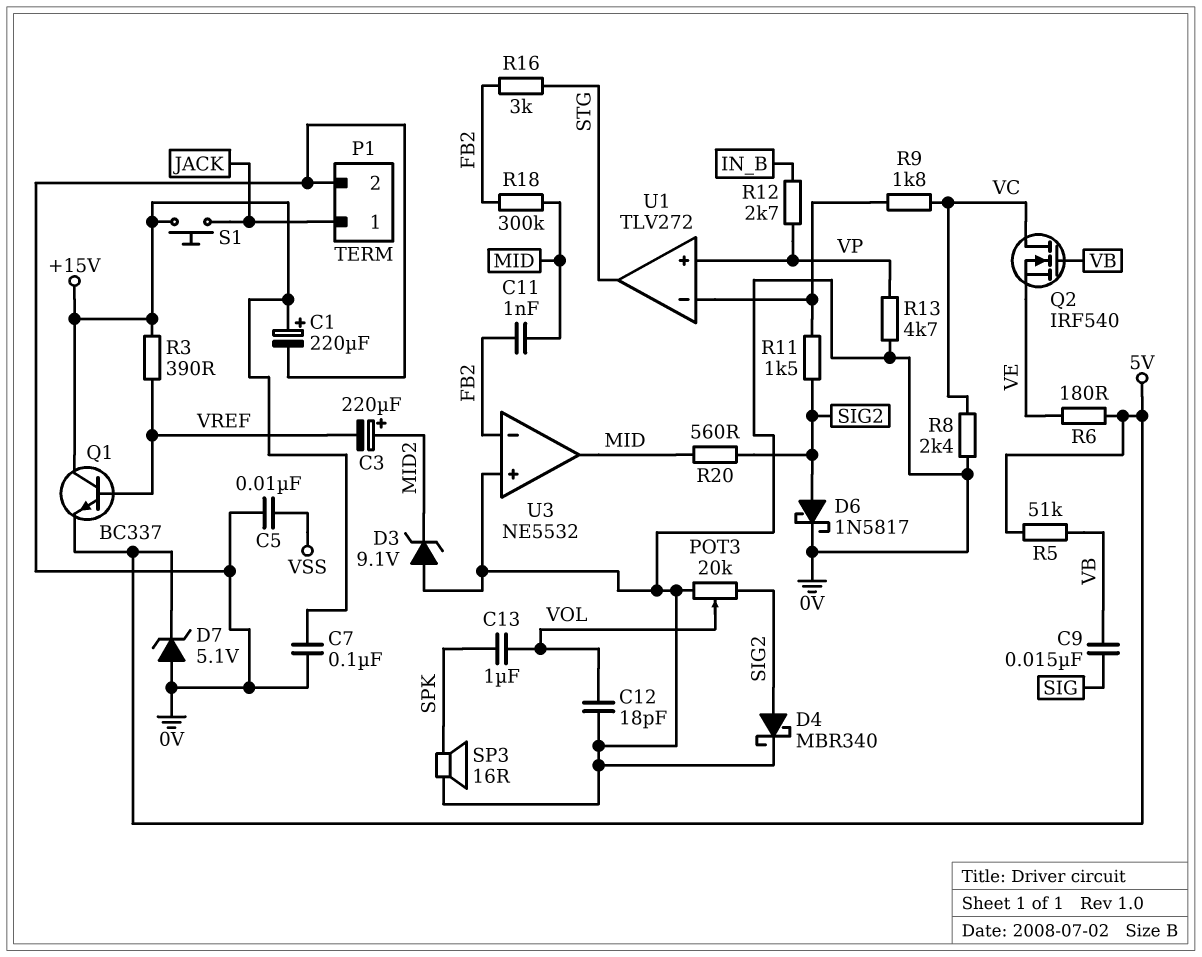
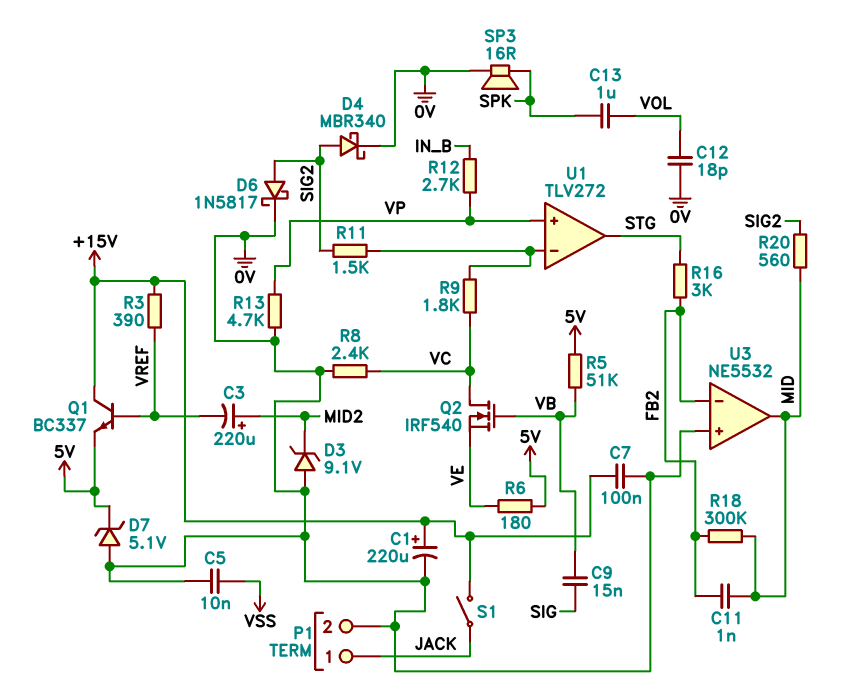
POT3: 20k (0V, SIG2, wiper VOL) -> none
S1: button (+15V, JACK) -> switch (+15V, JACK)

